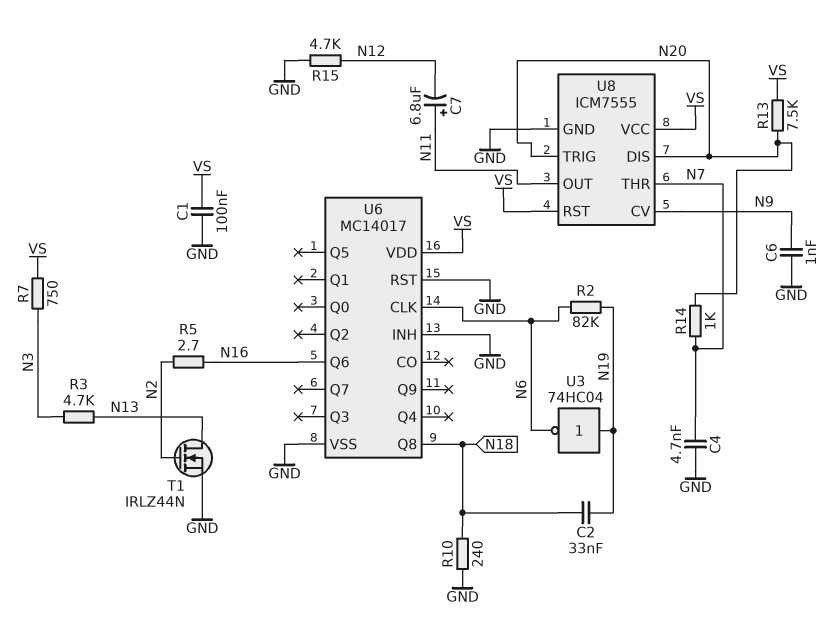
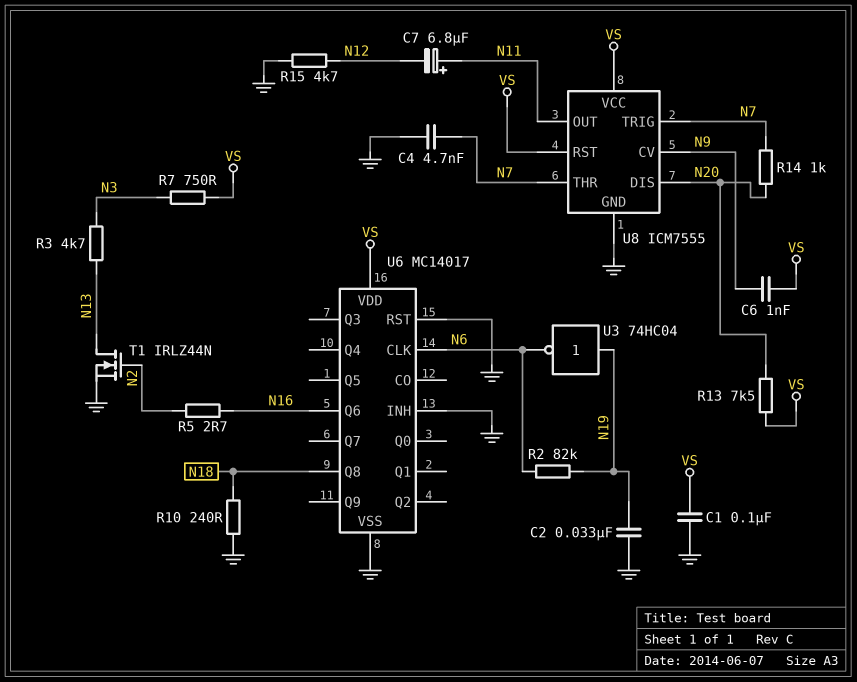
C2: 33nF (N18, N19) -> 33nF (GND, N19)
C6: 1nF (GND, N9) -> 1nF (N9, VS)
U8 pin TRIG: N20 -> N7

